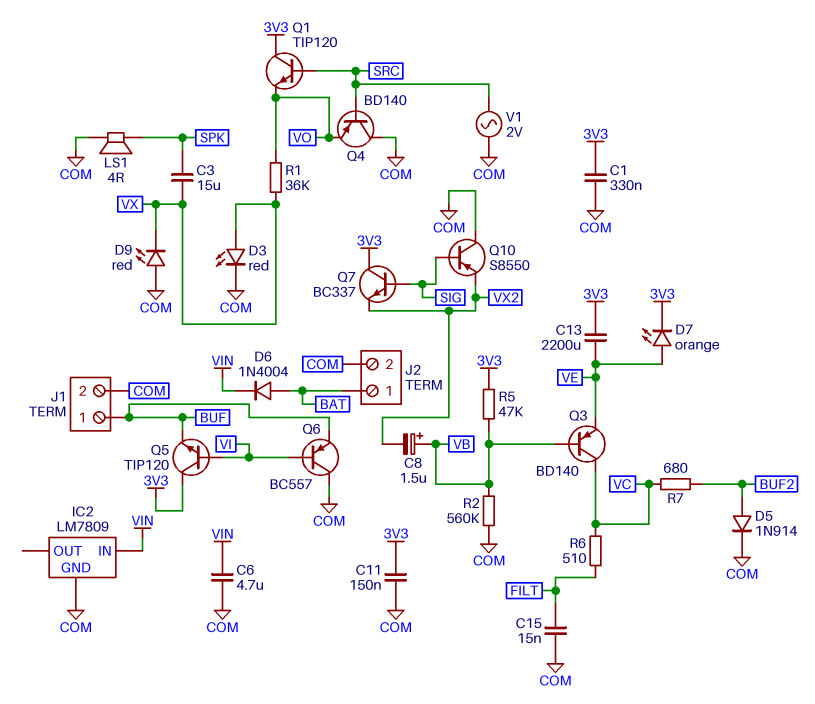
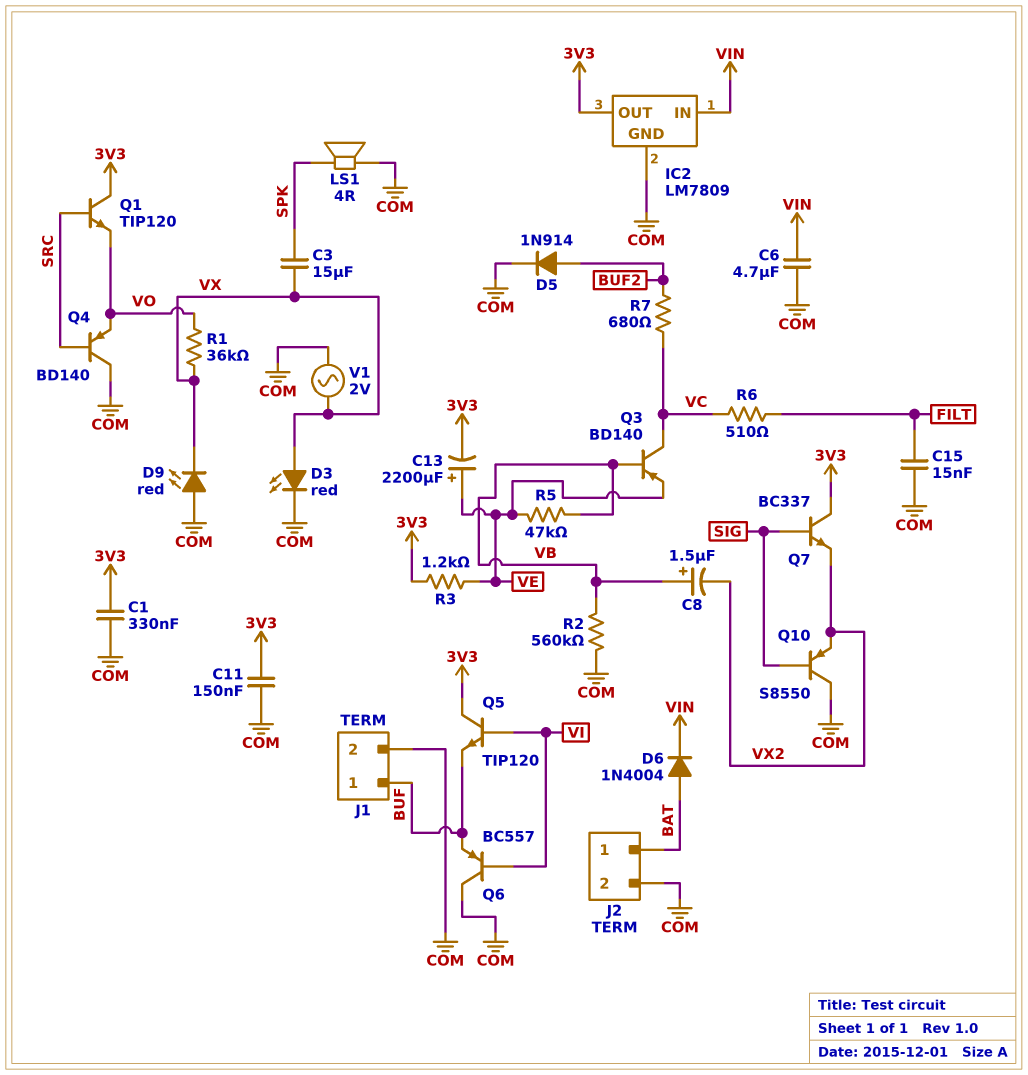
C13: 2200uF (3V3, VE) -> 2200uF (plus VE, minus 3V3)
D7: LED orange (A VE, K 3V3) -> none
IC2 pin OUT: none -> 3V3
R3: none -> 1.2k (3V3, VE)
R5: 47k (3V3, VB) -> 47k (VB, VE)
V1: AC 2V (COM, SRC) -> AC 2V (COM, VX)

